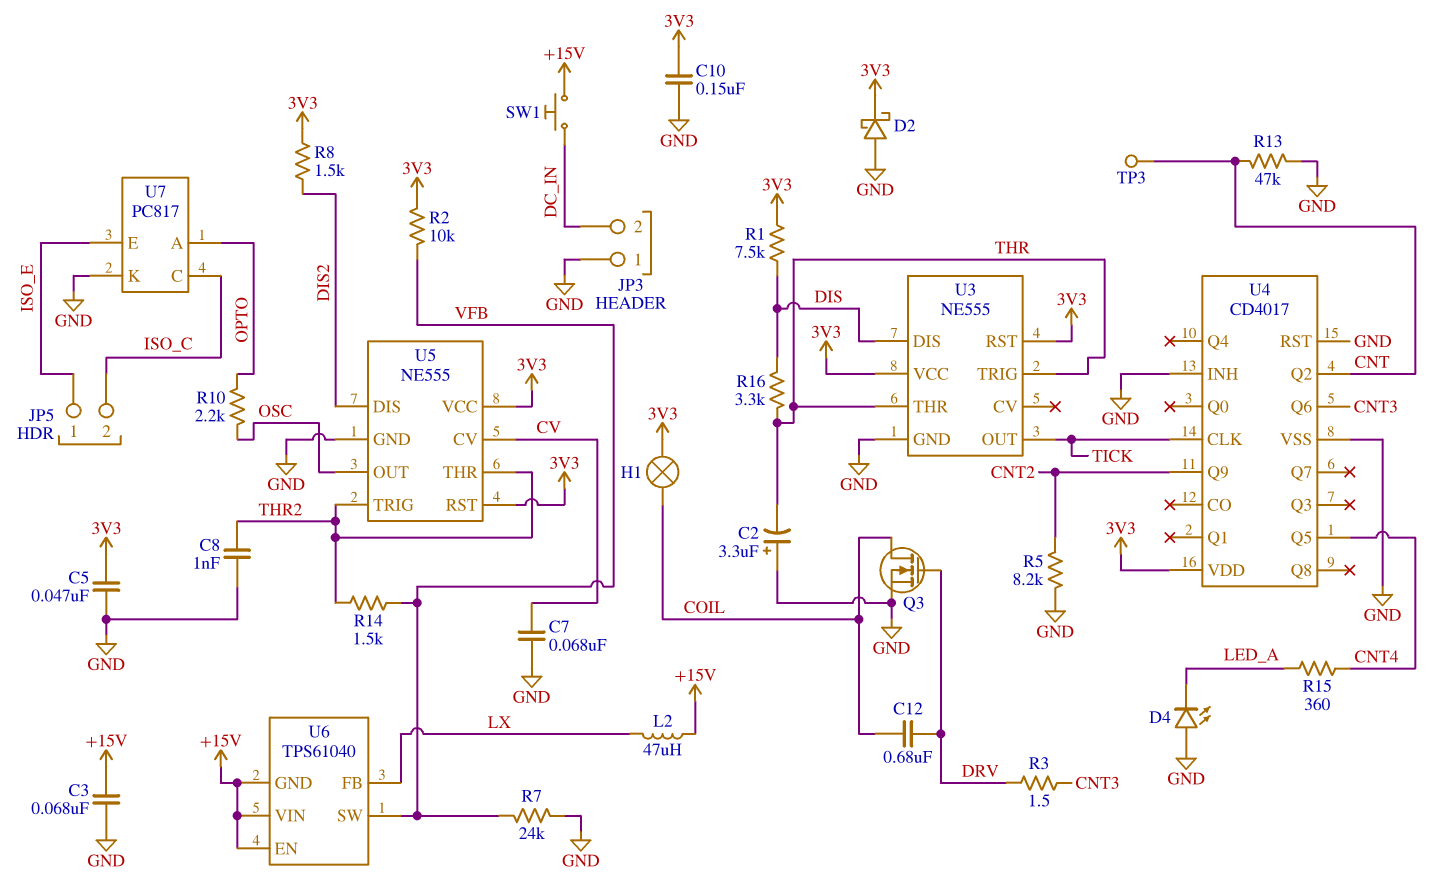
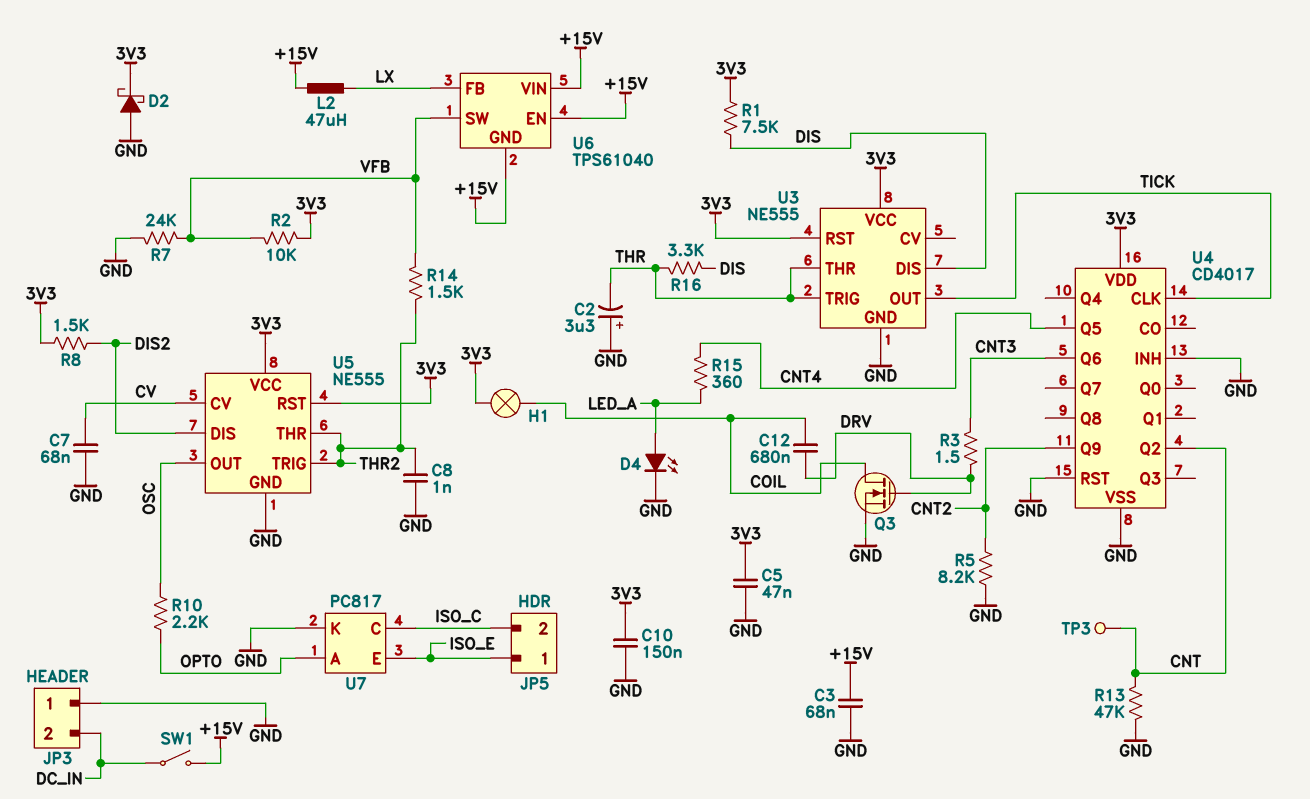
D4: LED (A GND, K LED_A) -> LED (A LED_A, K GND)
SW1: button (+15V, DC_IN) -> switch (+15V, DC_IN)

